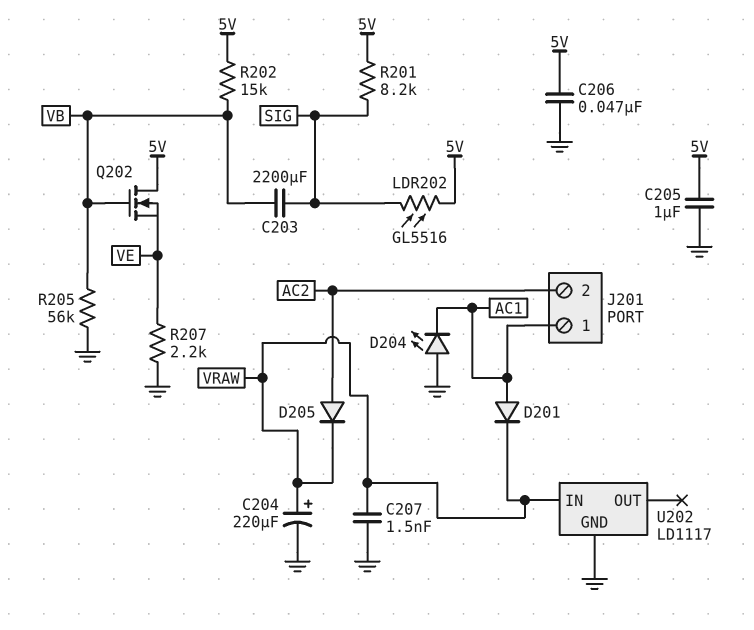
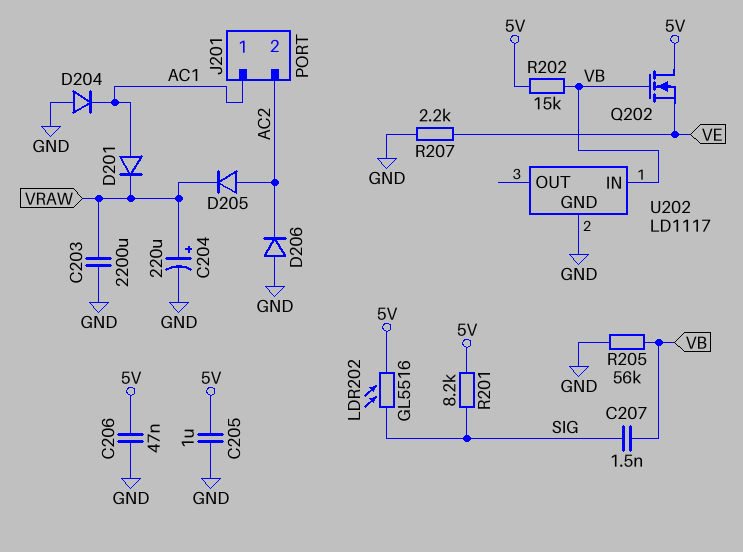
C203: 2200uF (SIG, VB) -> 2200uF (GND, VRAW)
C207: 1.5nF (GND, VRAW) -> 1.5nF (SIG, VB)
D204: LED (A GND, K AC1) -> diode (A GND, K AC1)
D206: none -> diode (A GND, K AC2)
U202 pin IN: VRAW -> VB

